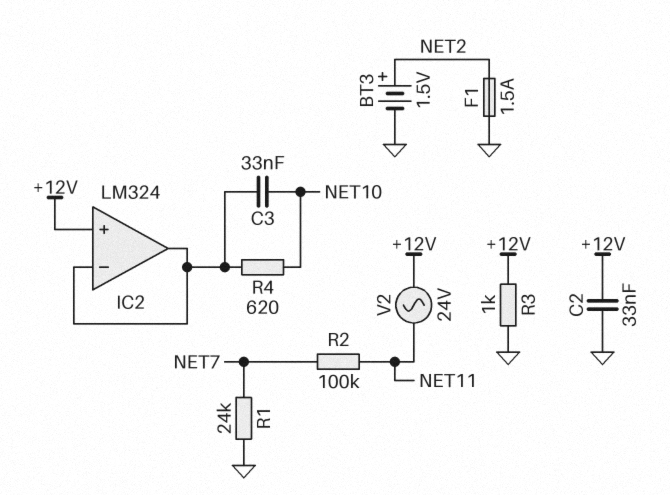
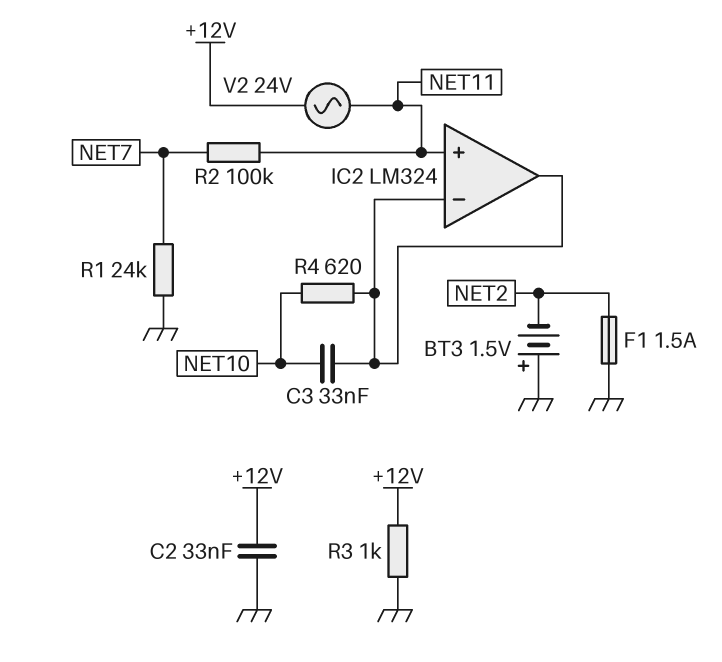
BT3: 1.5V (plus NET2, minus GND) -> 1.5V (plus GND, minus NET2)
IC2 pin in+: +12V -> NET11

